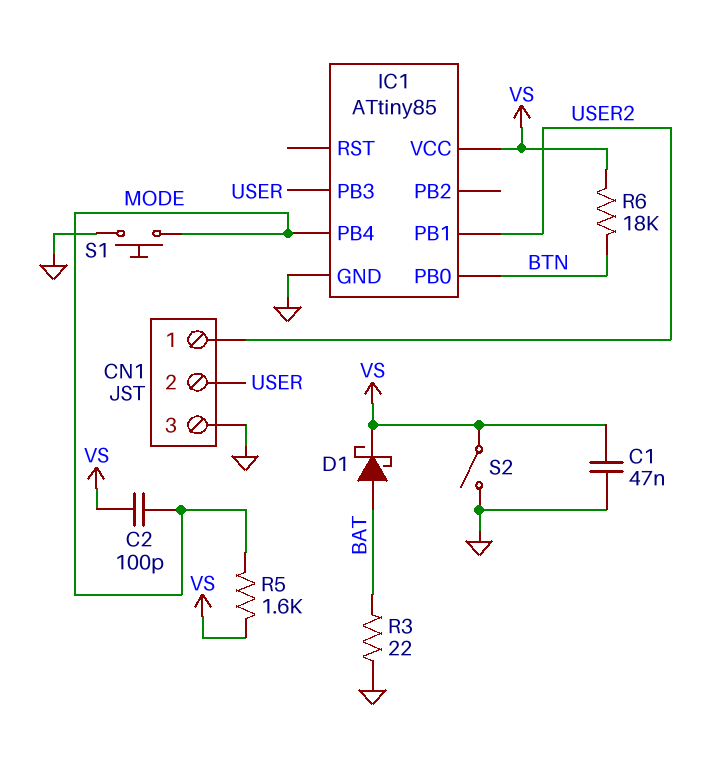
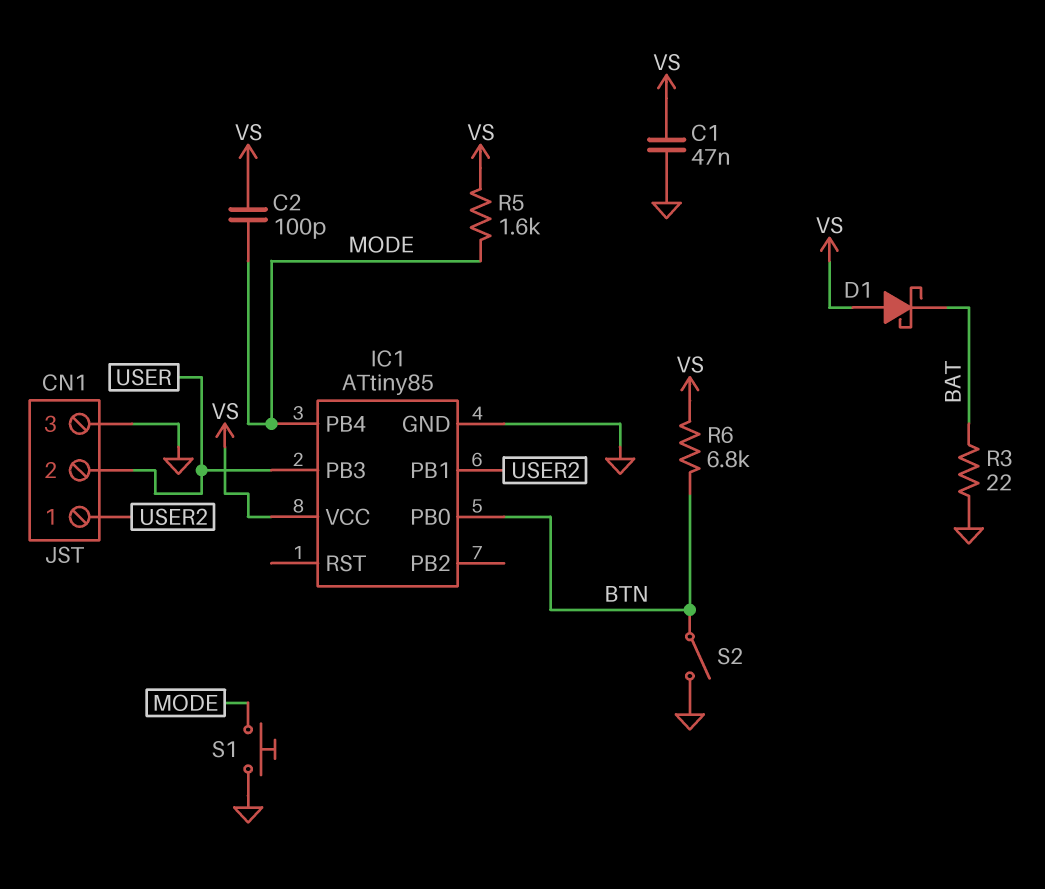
D1: schottky (A BAT, K VS) -> schottky (A VS, K BAT)
R6: 18k (BTN, VS) -> 6.8k (BTN, VS)
S2: switch (GND, VS) -> switch (BTN, GND)

